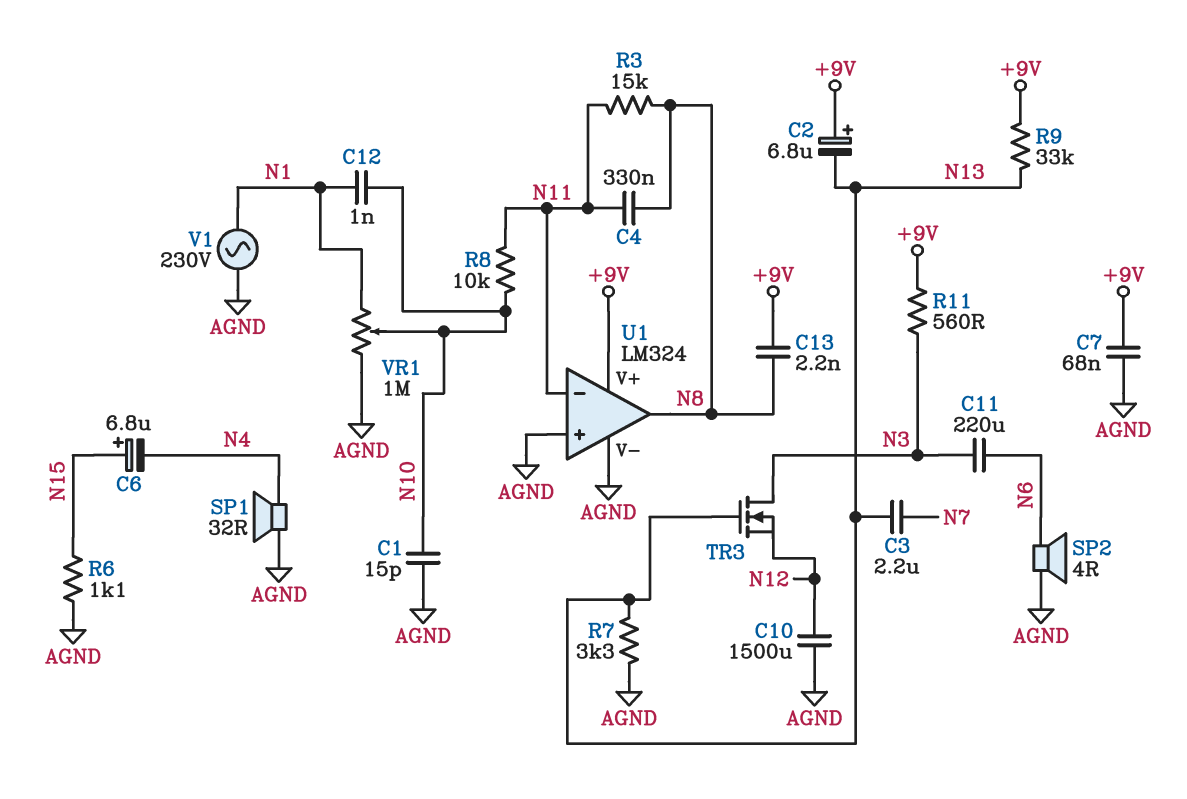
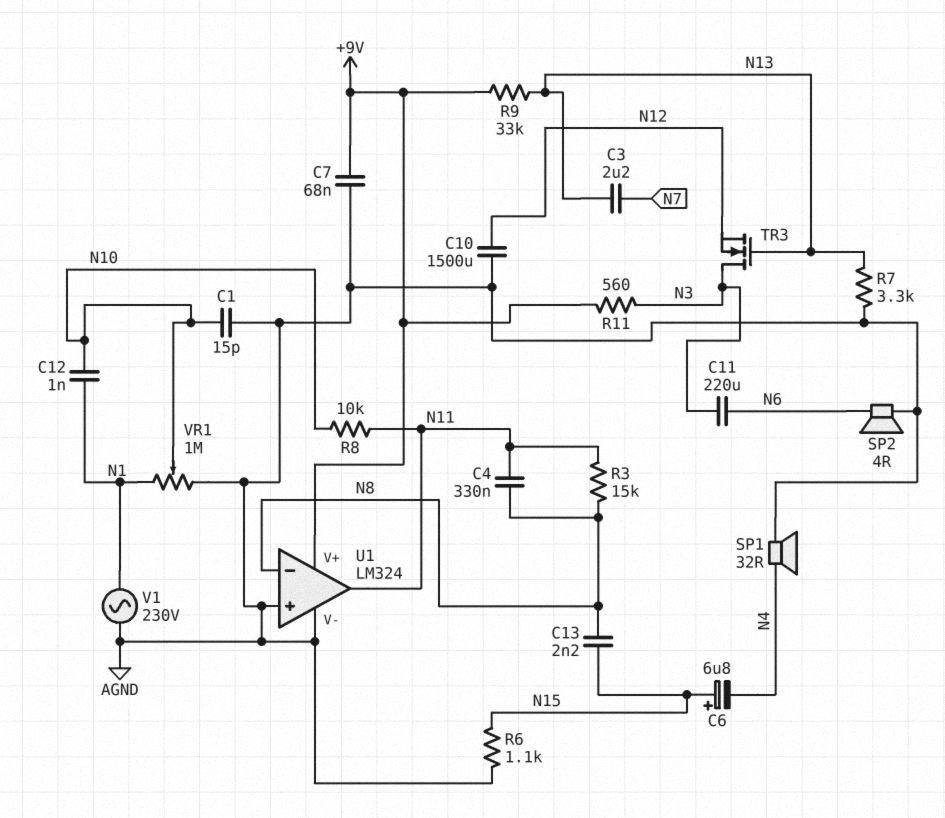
C2: 6.8uF (plus +9V, minus N13) -> none
C13: 2.2nF (+9V, N8) -> 2.2nF (N8, N15)
U1 pin in-: N11 -> N8
U1 pin out: N8 -> N11

